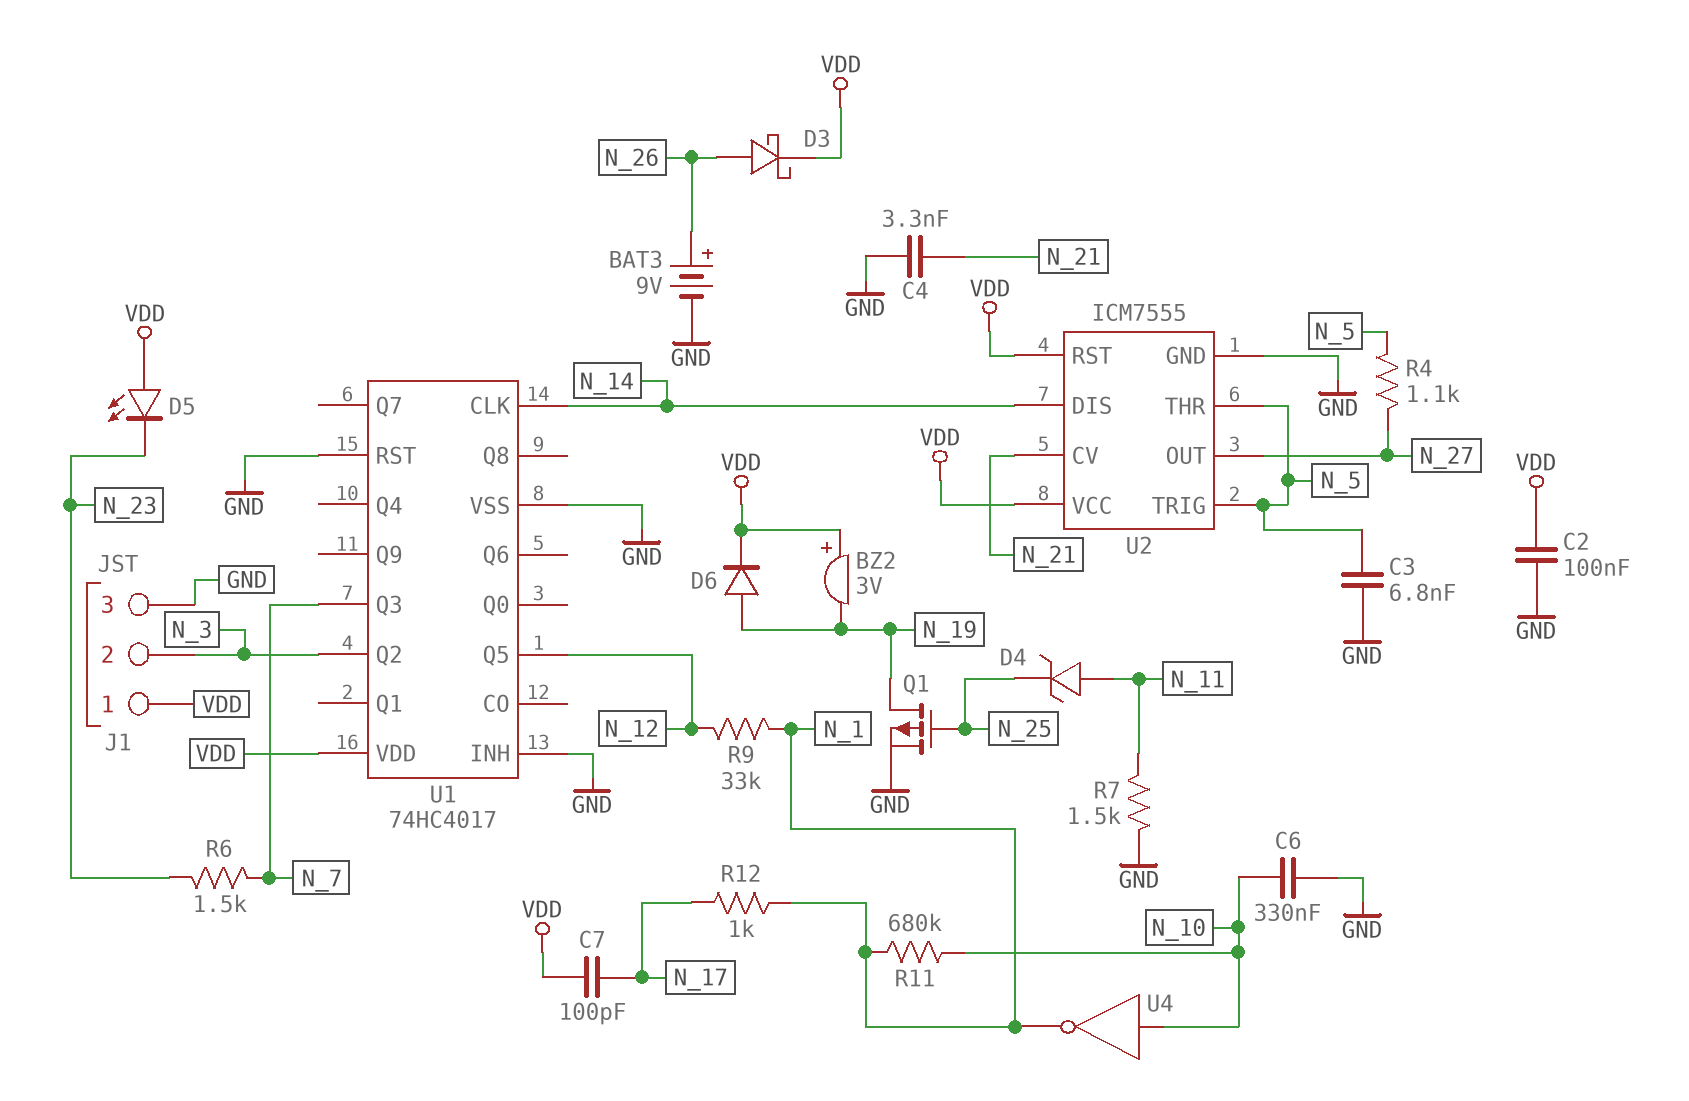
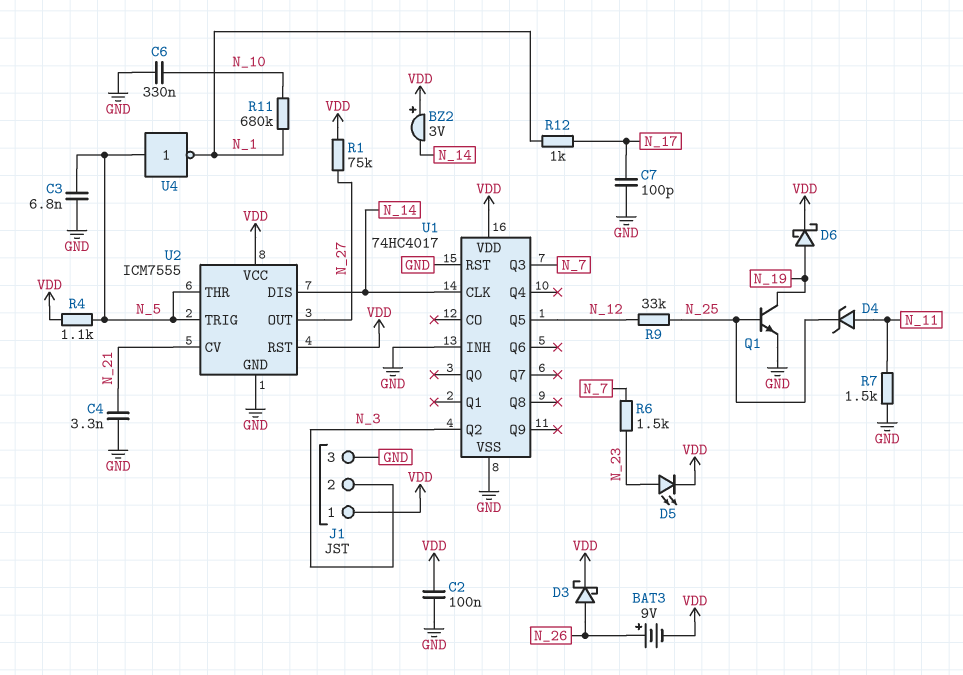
BAT3: 9V (plus N_26, minus GND) -> 9V (plus N_26, minus VDD)
BZ2: buzzer 3V (plus VDD, minus N_19) -> buzzer 3V (plus VDD, minus N_14)
C7: 100pF (N_17, VDD) -> 100pF (GND, N_17)
D5: LED (A VDD, K N_23) -> LED (A N_23, K VDD)
D6: diode (A N_19, K VDD) -> schottky (A N_19, K VDD)
Q1: PMOS (G N_25, D N_19, S GND) -> NPN (B N_25, C N_19, E GND)
R1: none -> 75k (N_27, VDD)
R4: 1.1k (N_5, N_27) -> 1.1k (N_5, VDD)
R9: 33k (N_1, N_12) -> 33k (N_12, N_25)
U4: NOT (in N_10, out N_1) -> NOT (in N_5, out N_1)

